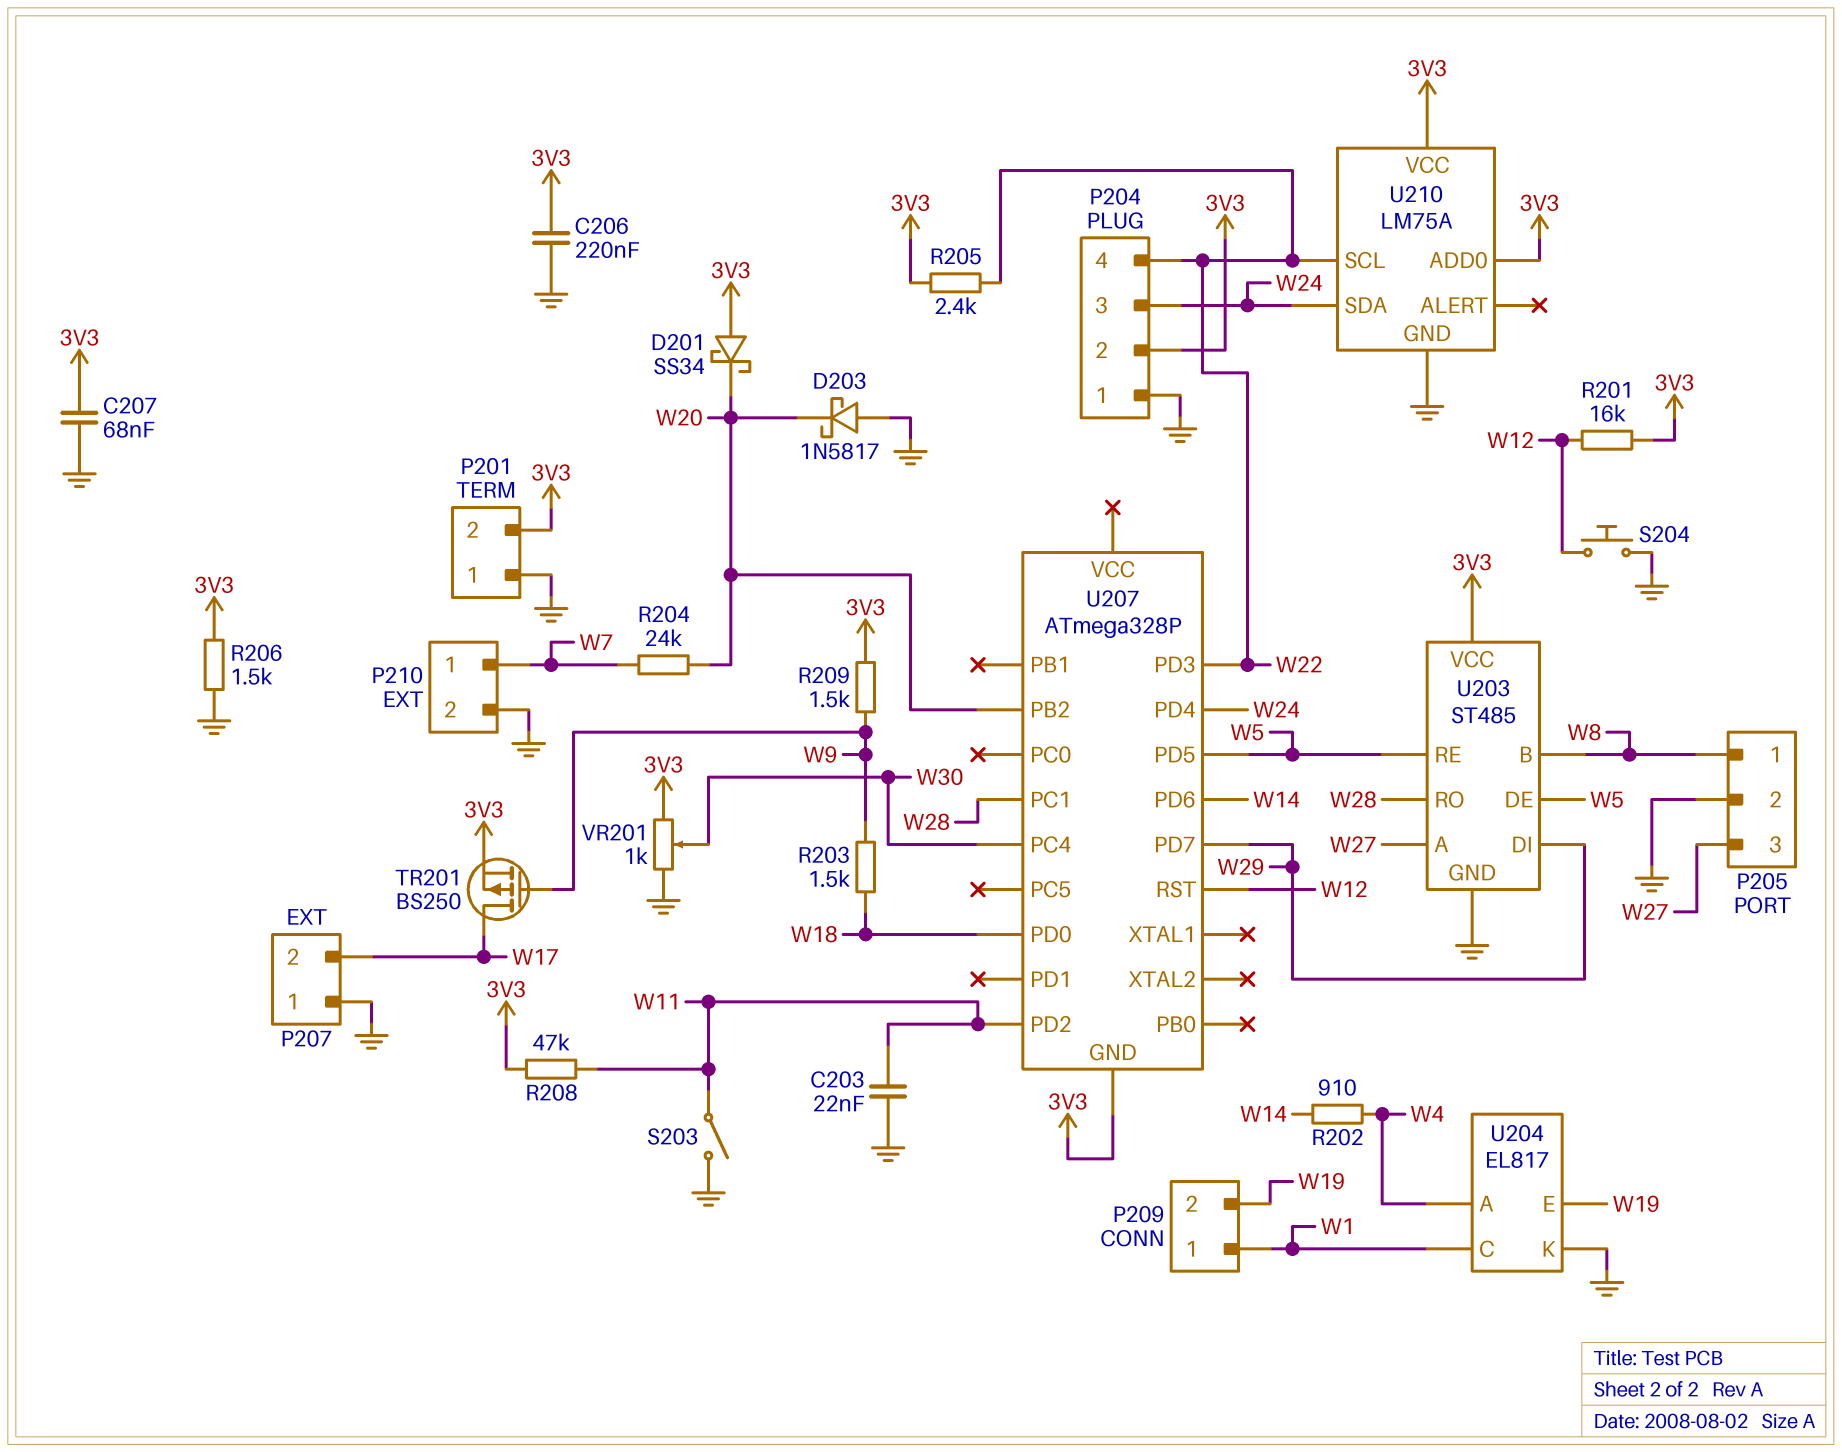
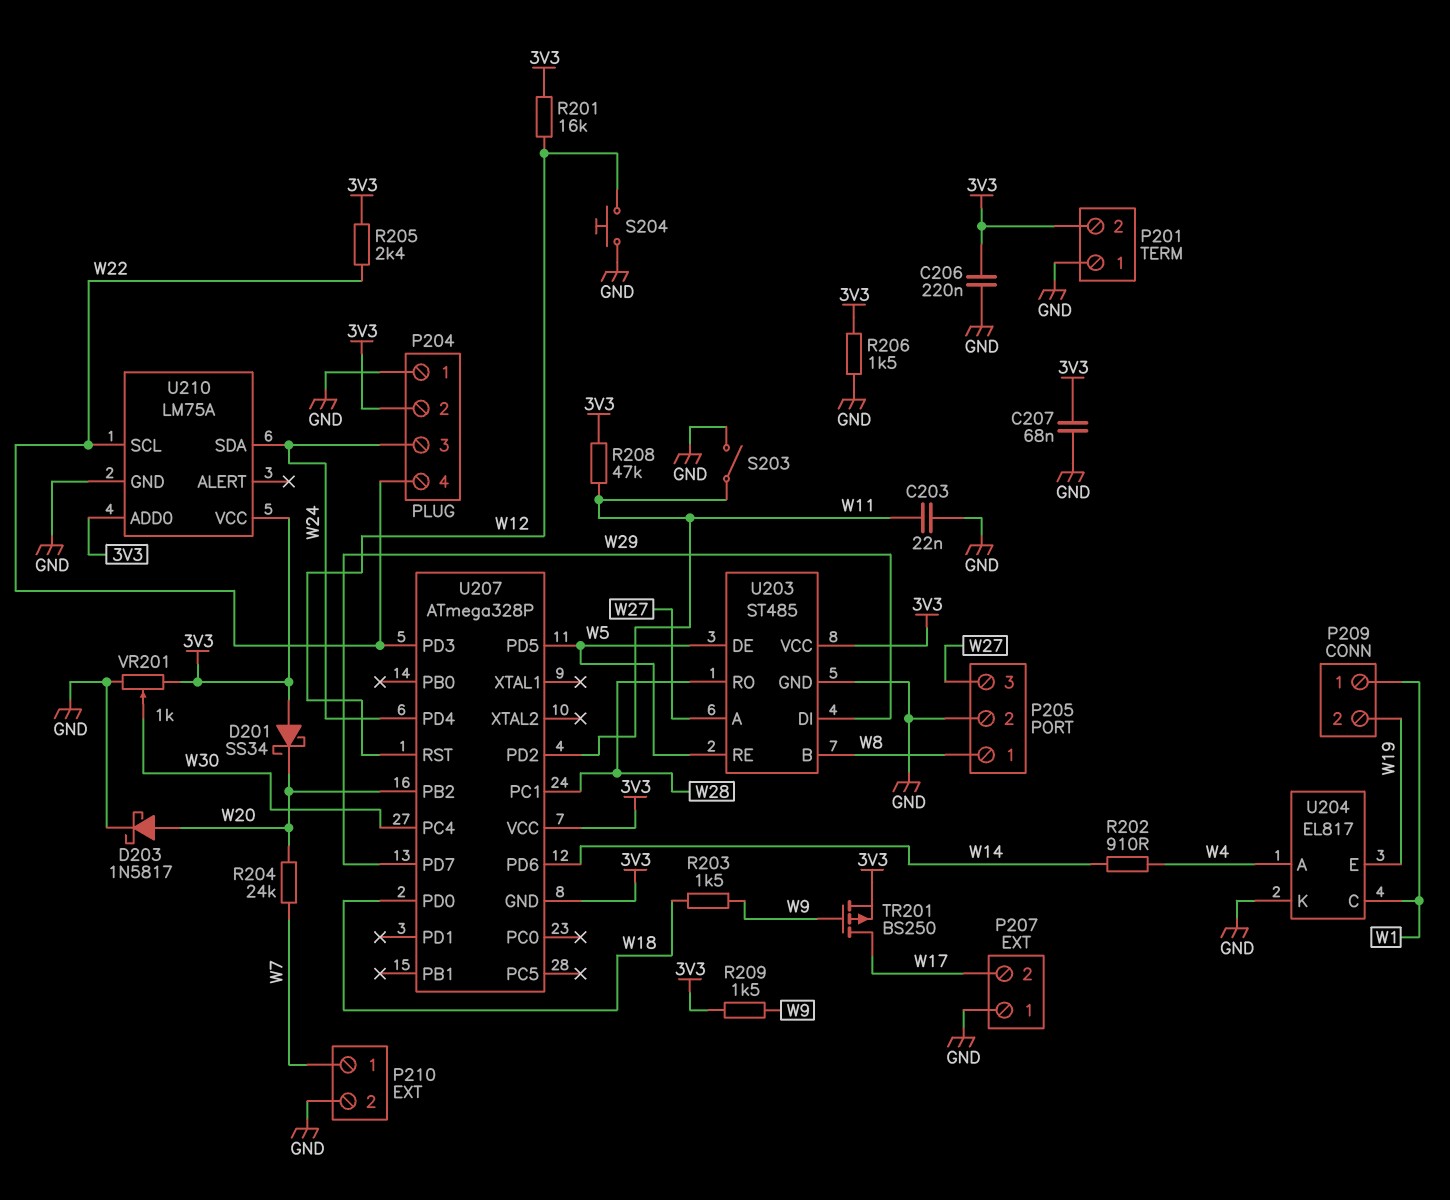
D203: schottky 1N5817 (A GND, K W20) -> schottky 1N5817 (A W20, K GND)
U207 pin VCC: none -> 3V3

